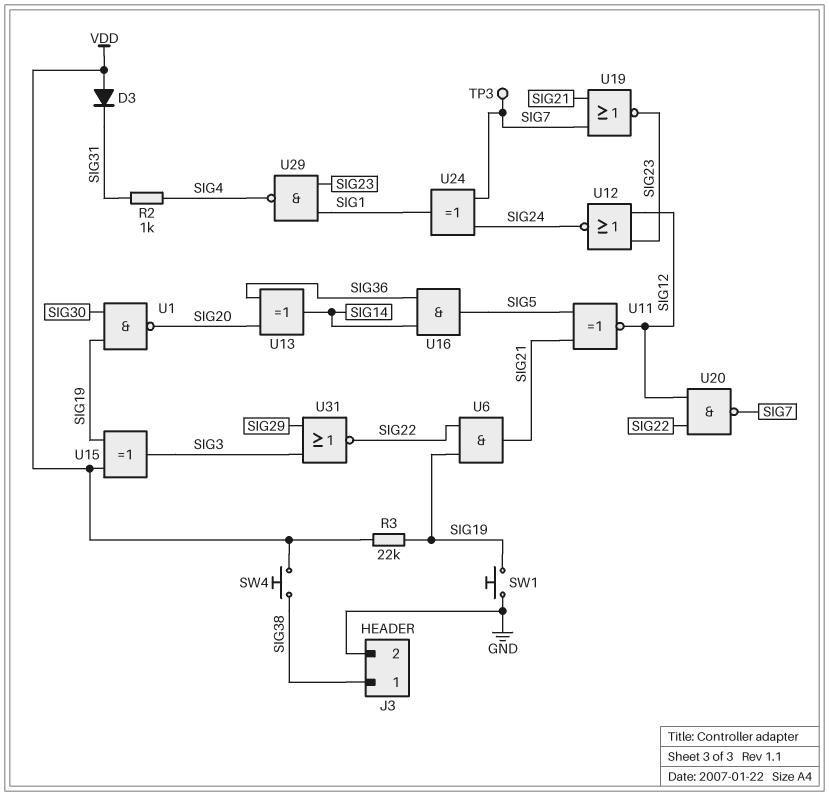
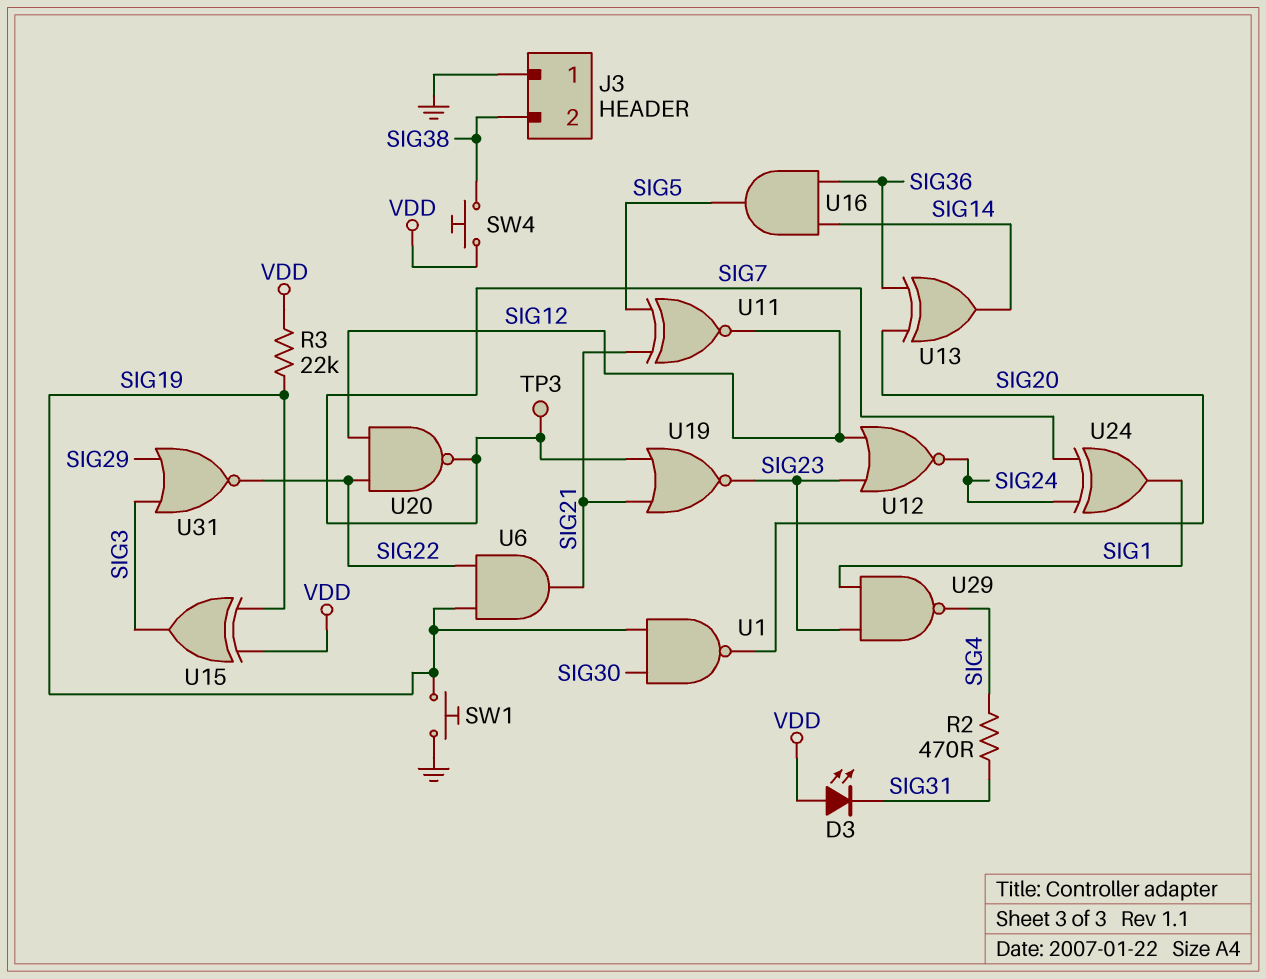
D3: diode (A VDD, K SIG31) -> LED (A VDD, K SIG31)
J3 pin 1: SIG38 -> GND
J3 pin 2: GND -> SIG38
R2: 1k (SIG4, SIG31) -> 470 (SIG4, SIG31)

